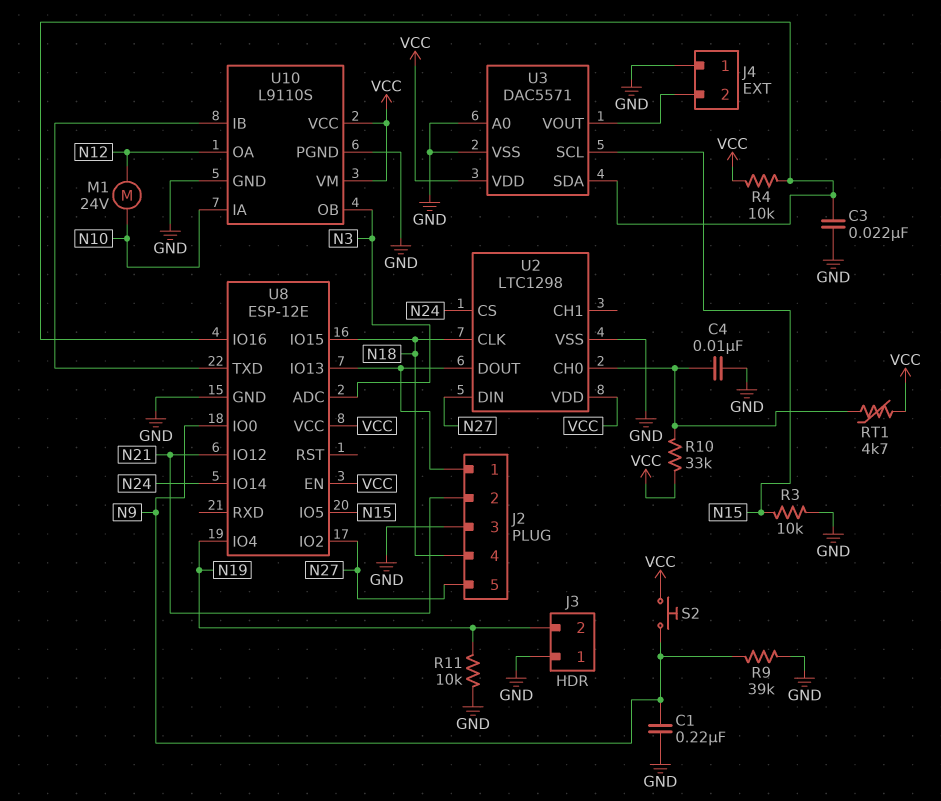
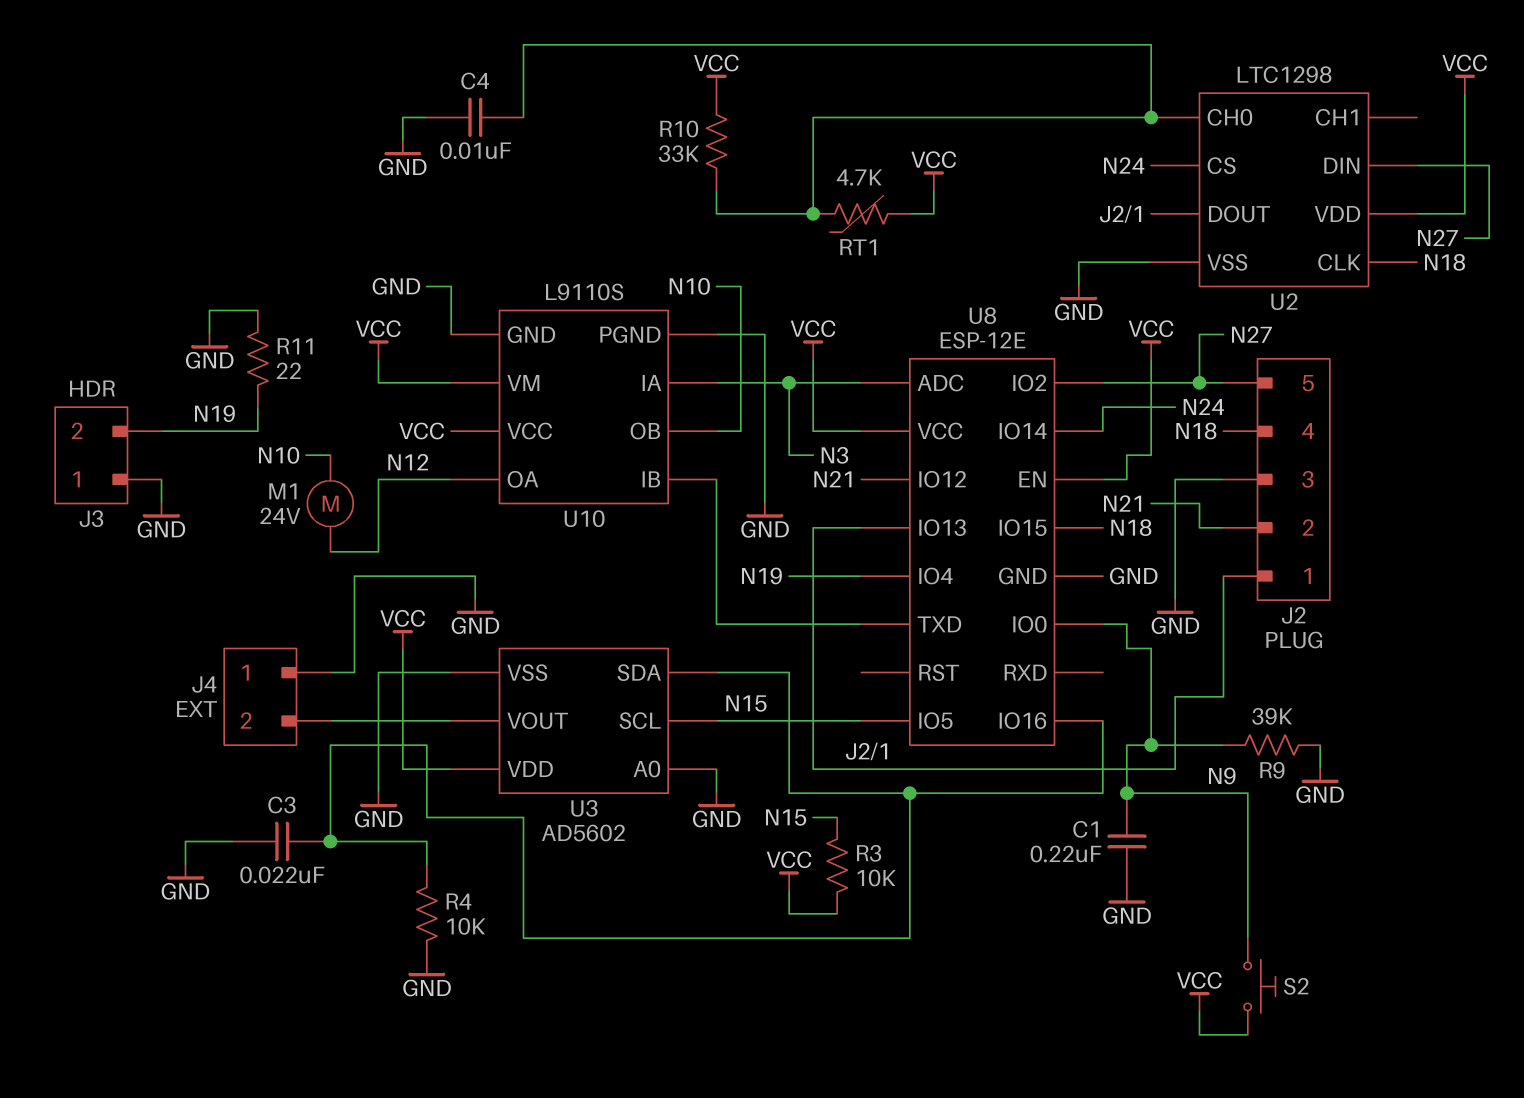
R3: 10k (GND, N15) -> 10k (N15, VCC)
R4: 10k (U3/SDA, VCC) -> 10k (GND, U3/SDA)
R11: 10k (GND, N19) -> 22 (GND, N19)
U3: DAC5571 -> AD5602
U10 pin IA: N10 -> N3
U10 pin OB: N3 -> N10

